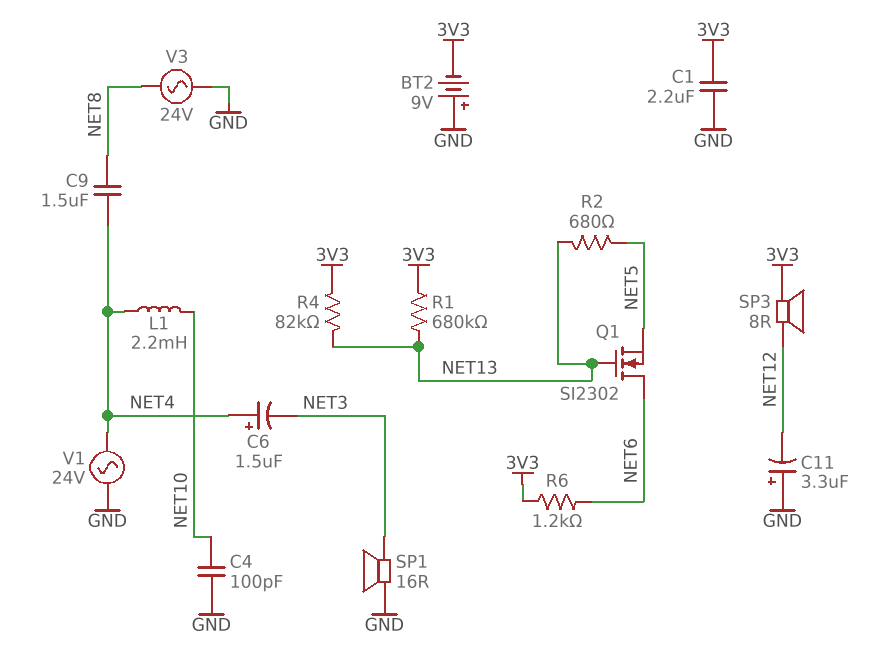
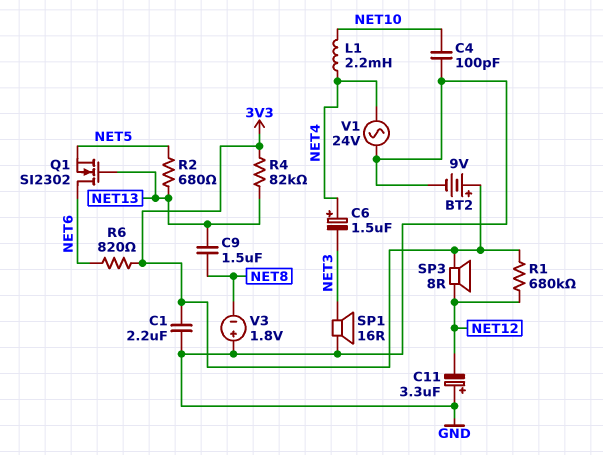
BT2: 9V (plus GND, minus 3V3) -> 9V (plus 3V3, minus GND)
C9: 1.5uF (NET4, NET8) -> 1.5uF (NET8, NET13)
R1: 680k (3V3, NET13) -> 680k (3V3, NET12)
R6: 1.2k (3V3, NET6) -> 820 (3V3, NET6)
V3: AC 24V (GND, NET8) -> 1.8V (plus GND, minus NET8)

